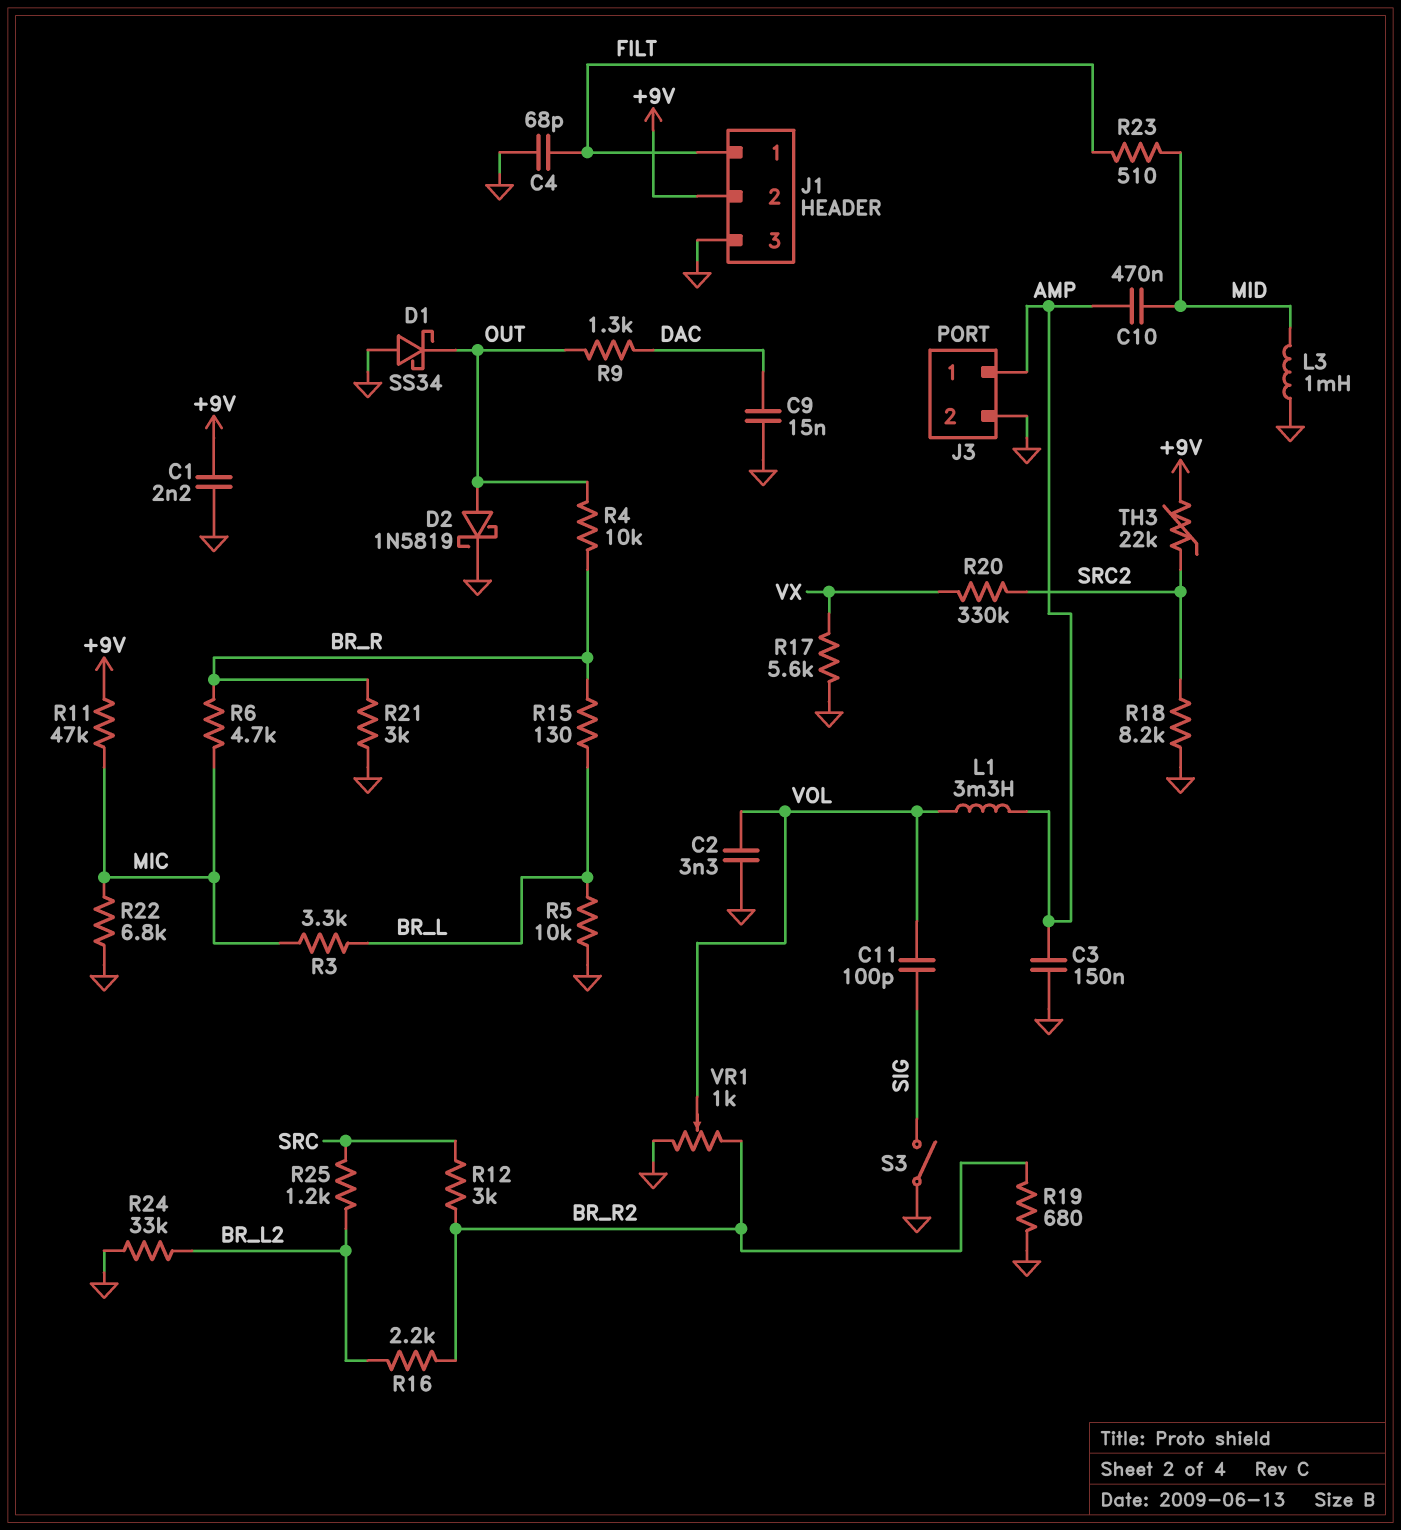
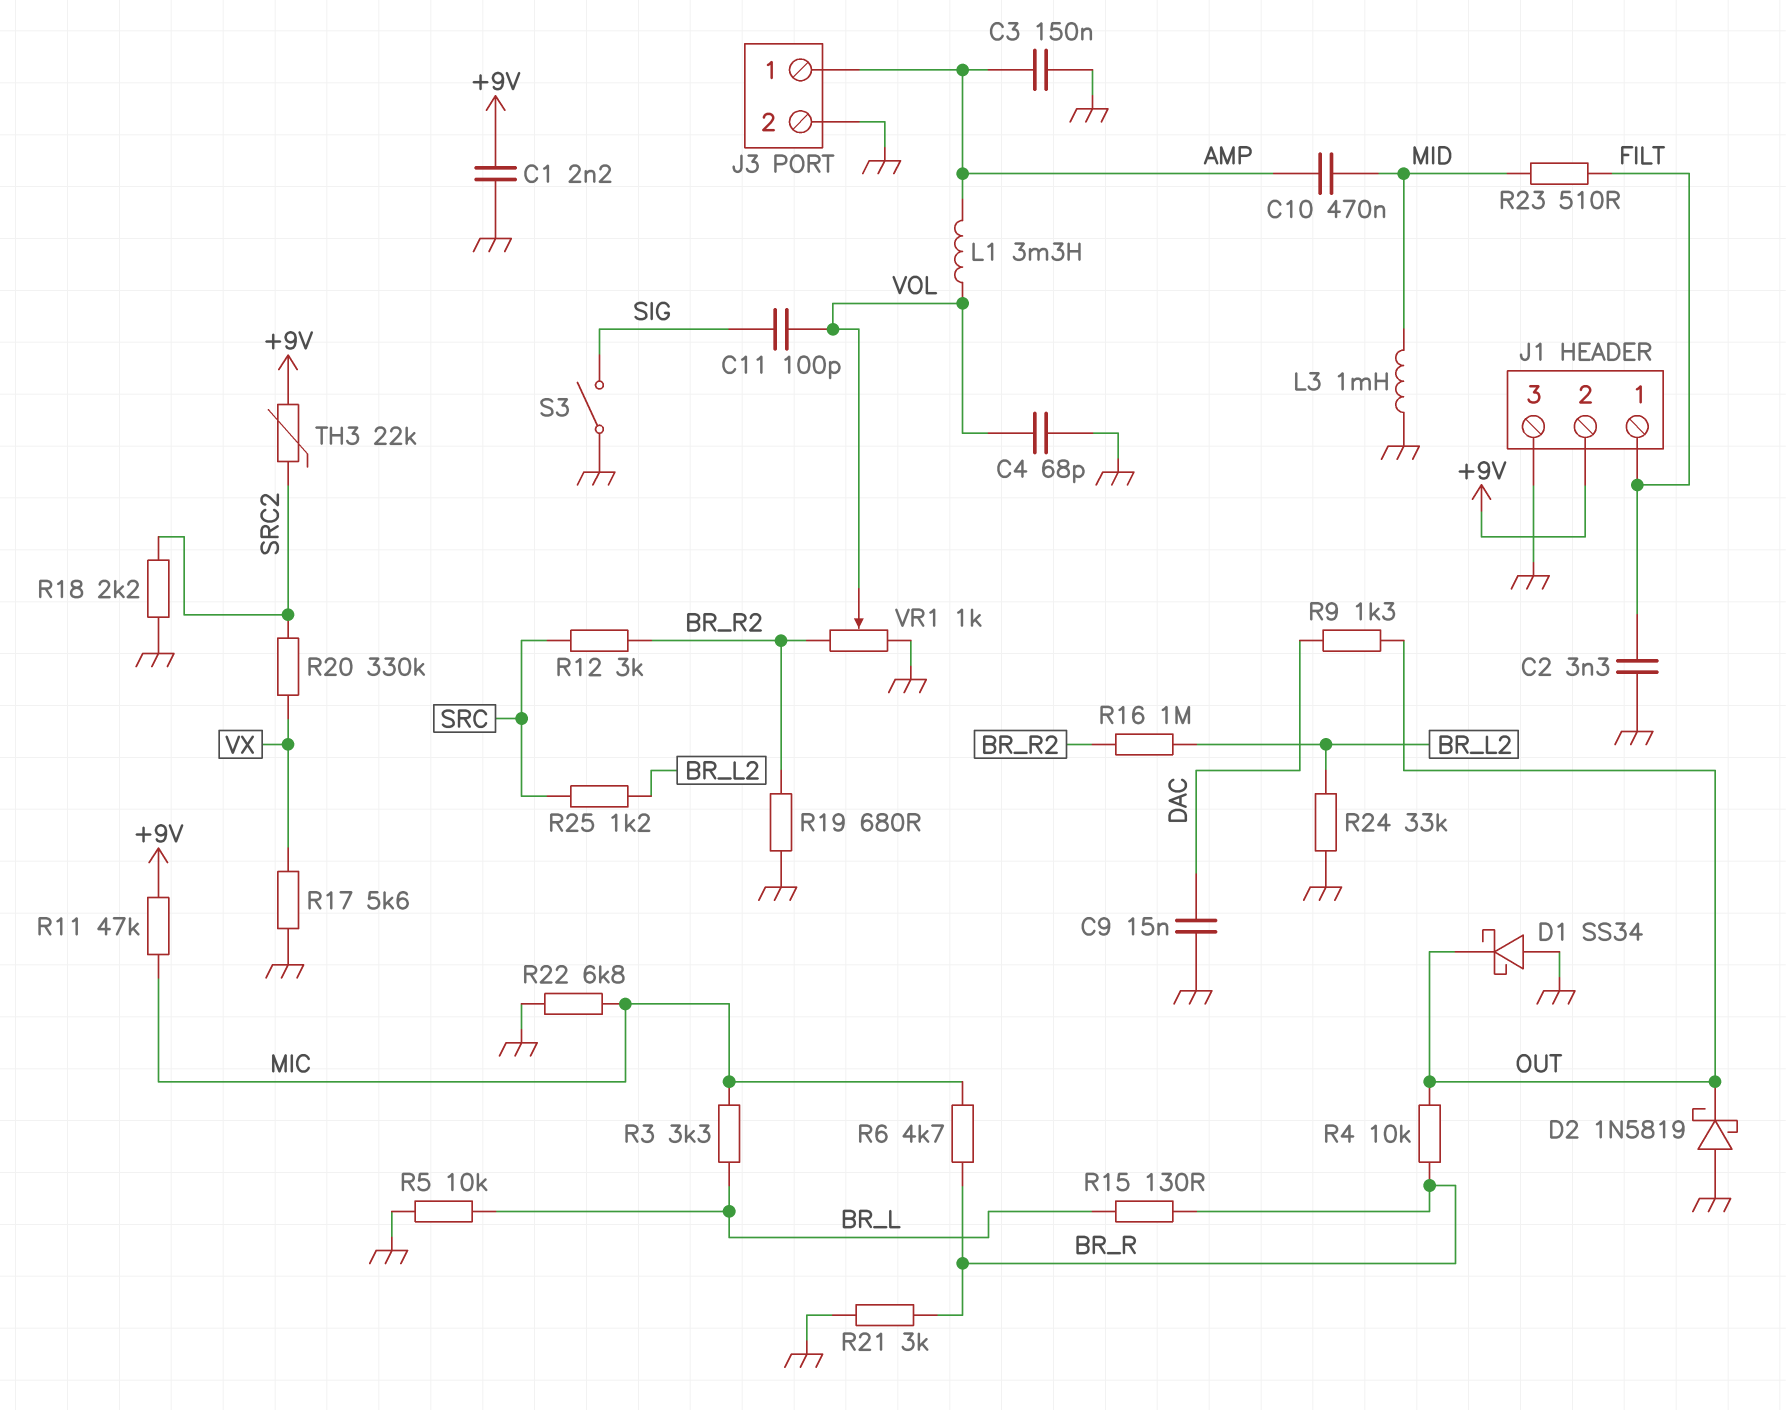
C2: 3.3nF (GND, VOL) -> 3.3nF (FILT, GND)
C4: 68pF (FILT, GND) -> 68pF (GND, VOL)
D2: schottky 1N5819 (A OUT, K GND) -> schottky 1N5819 (A GND, K OUT)
R16: 2.2k (BR_L2, BR_R2) -> 1M (BR_L2, BR_R2)
R18: 8.2k (GND, SRC2) -> 2.2k (GND, SRC2)

